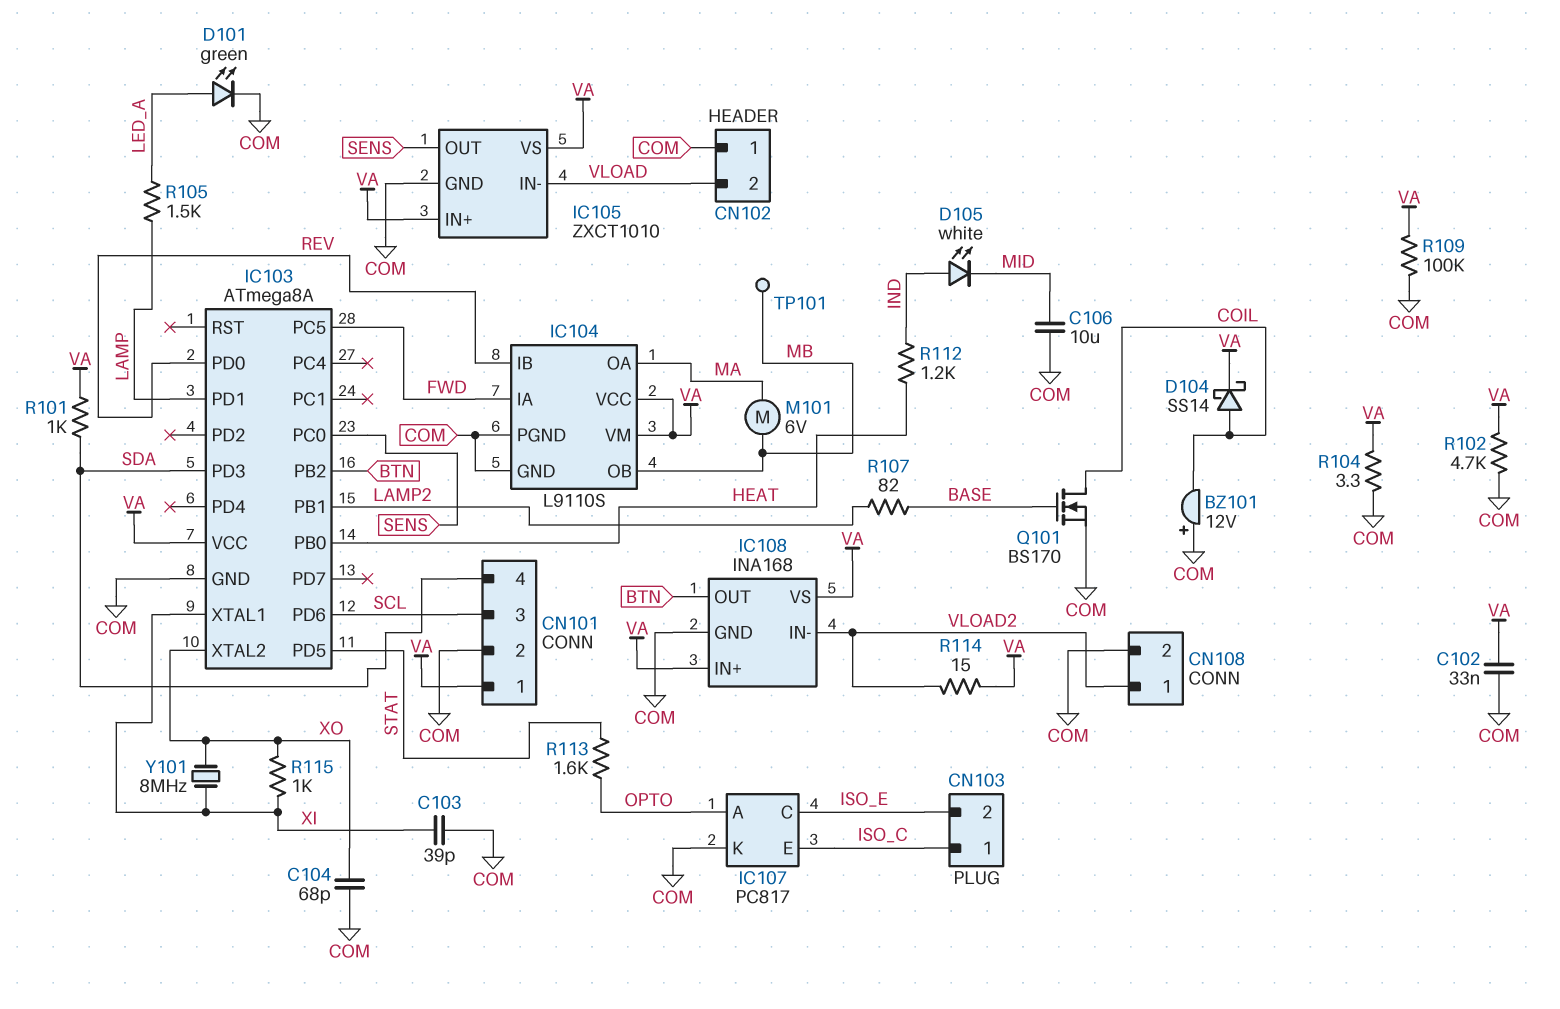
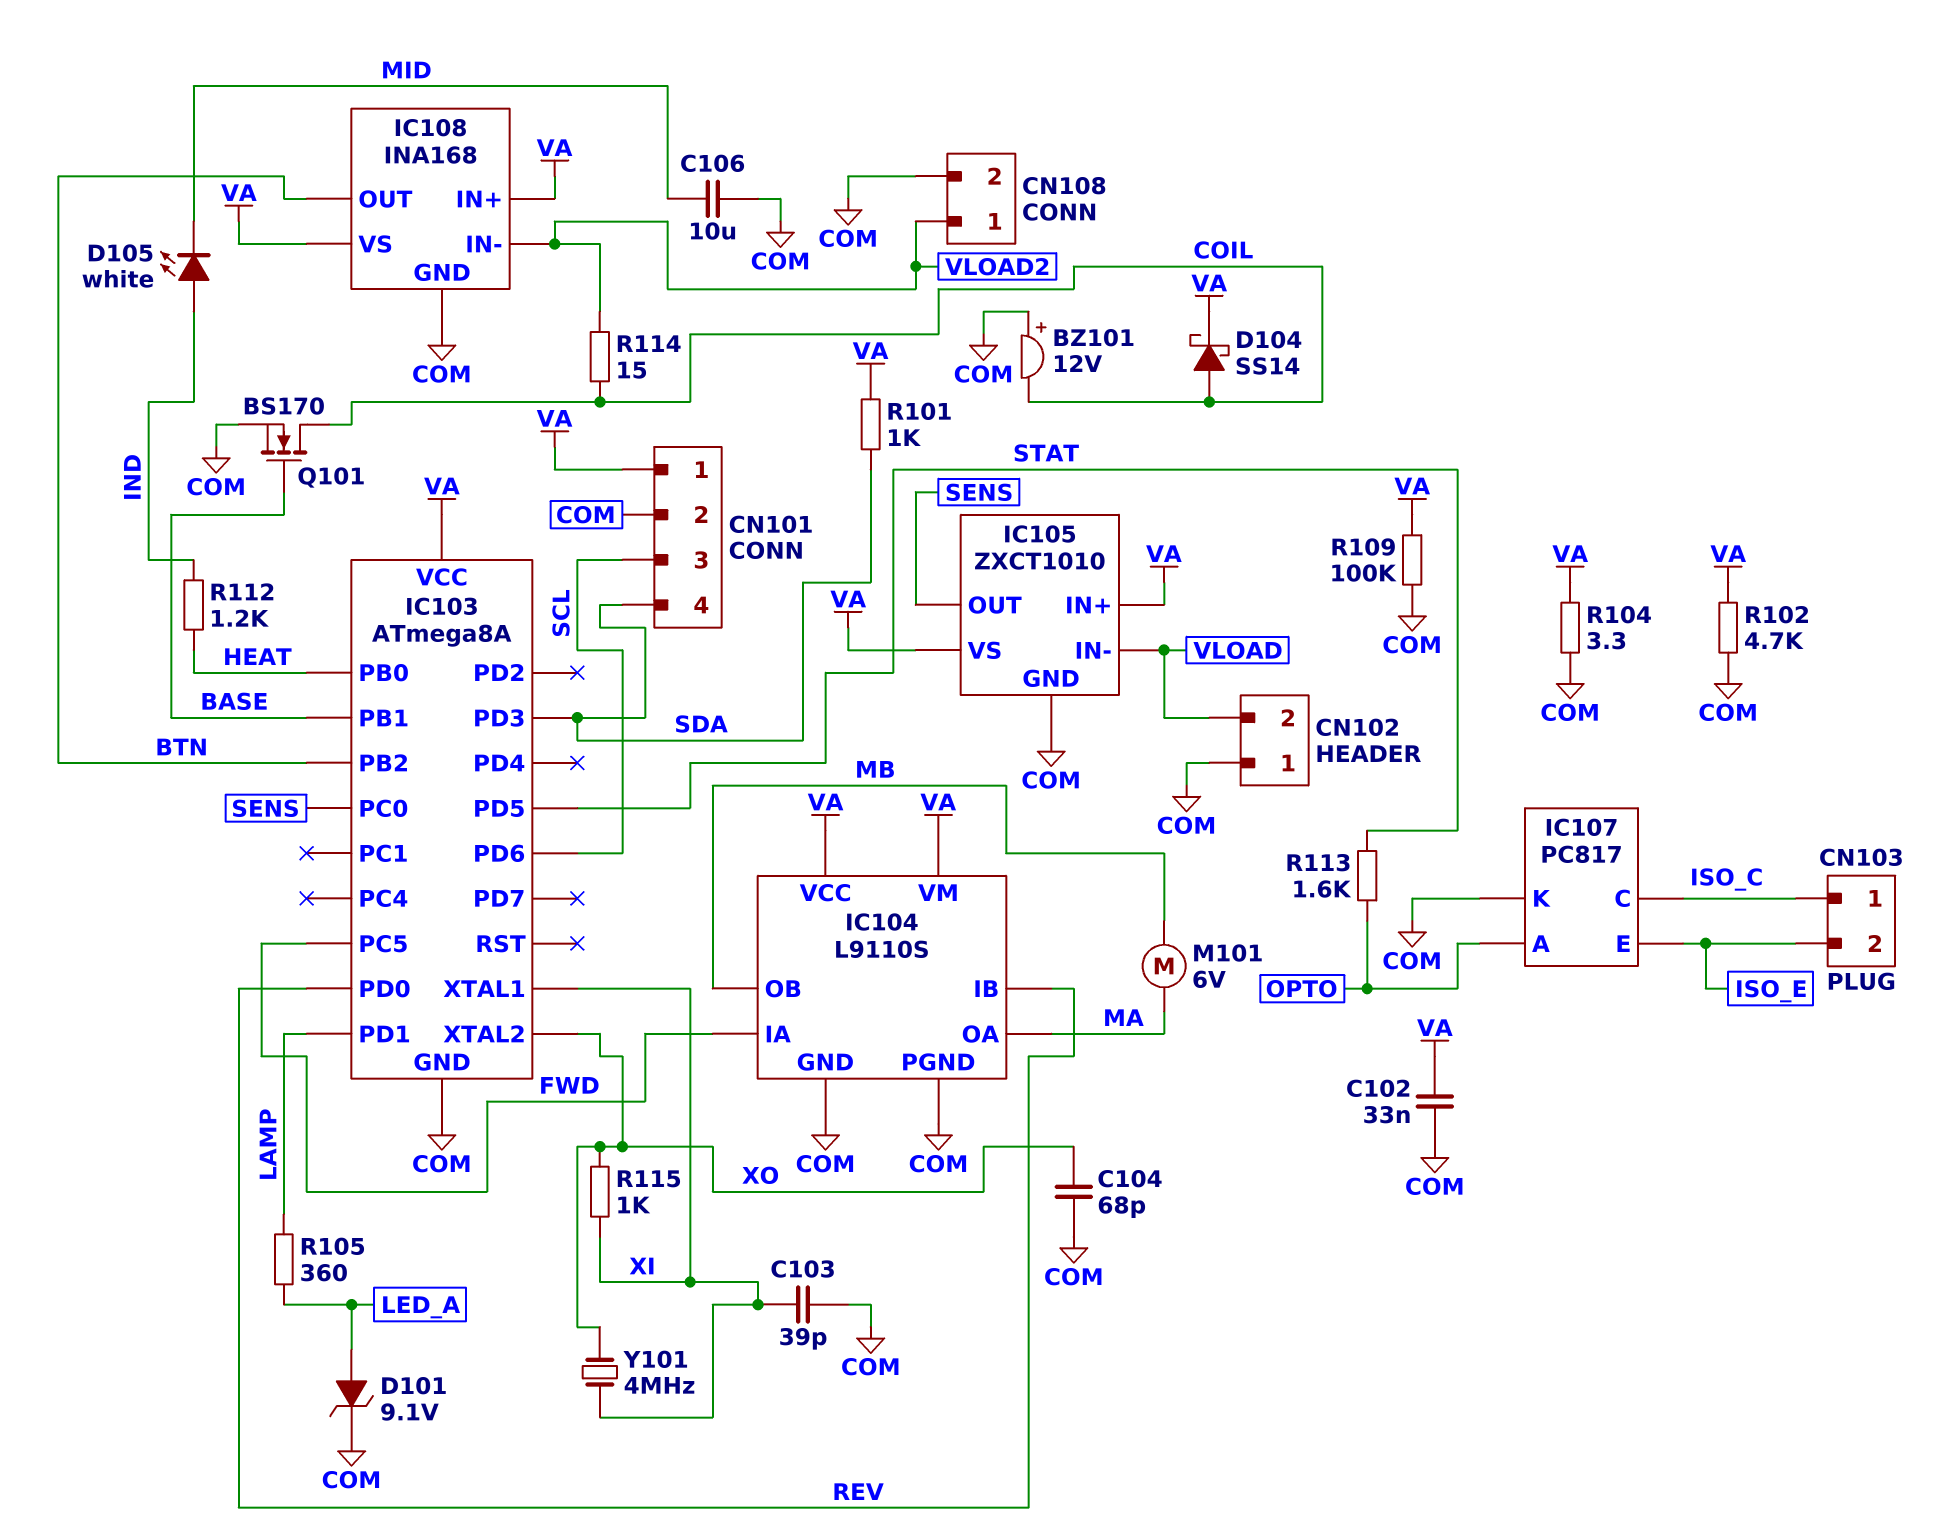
D101: LED green (A LED_A, K COM) -> zener 9.1V (A LED_A, K COM)
IC103 pin PB1: LAMP2 -> BASE
IC107 pin C: ISO_E -> ISO_C
IC107 pin E: ISO_C -> ISO_E
R105: 1.5k (LAMP, LED_A) -> 360 (LAMP, LED_A)
R107: 82 (BASE, LAMP2) -> none
R114: 15 (VA, VLOAD2) -> 15 (COIL, VLOAD2)
TP101: test point (MB) -> none
Y101: 8MHz (XI, XO) -> 4MHz (XI, XO)

